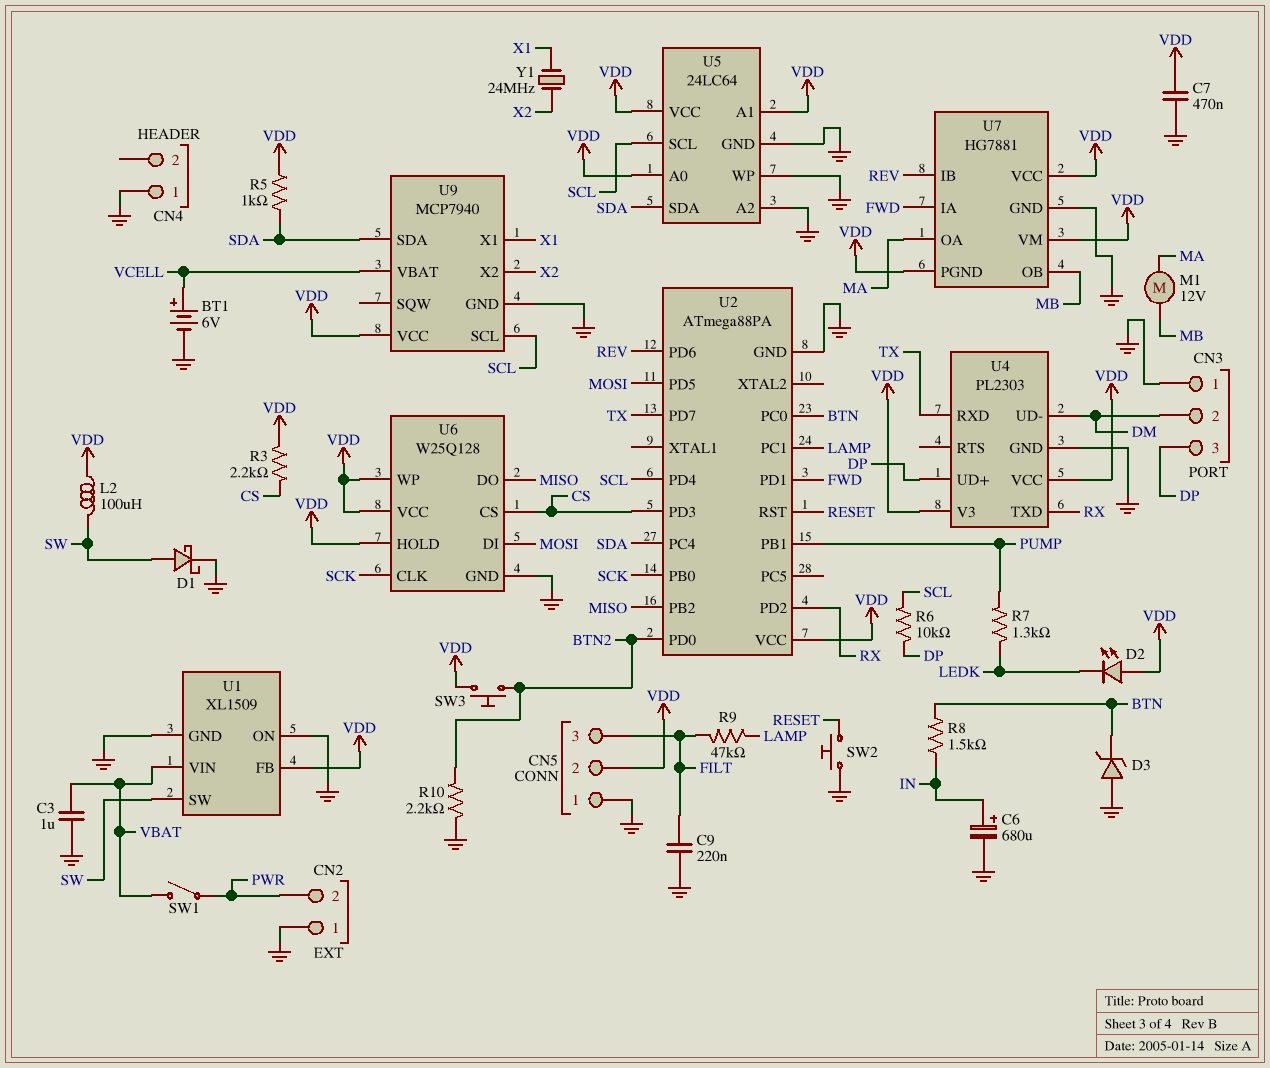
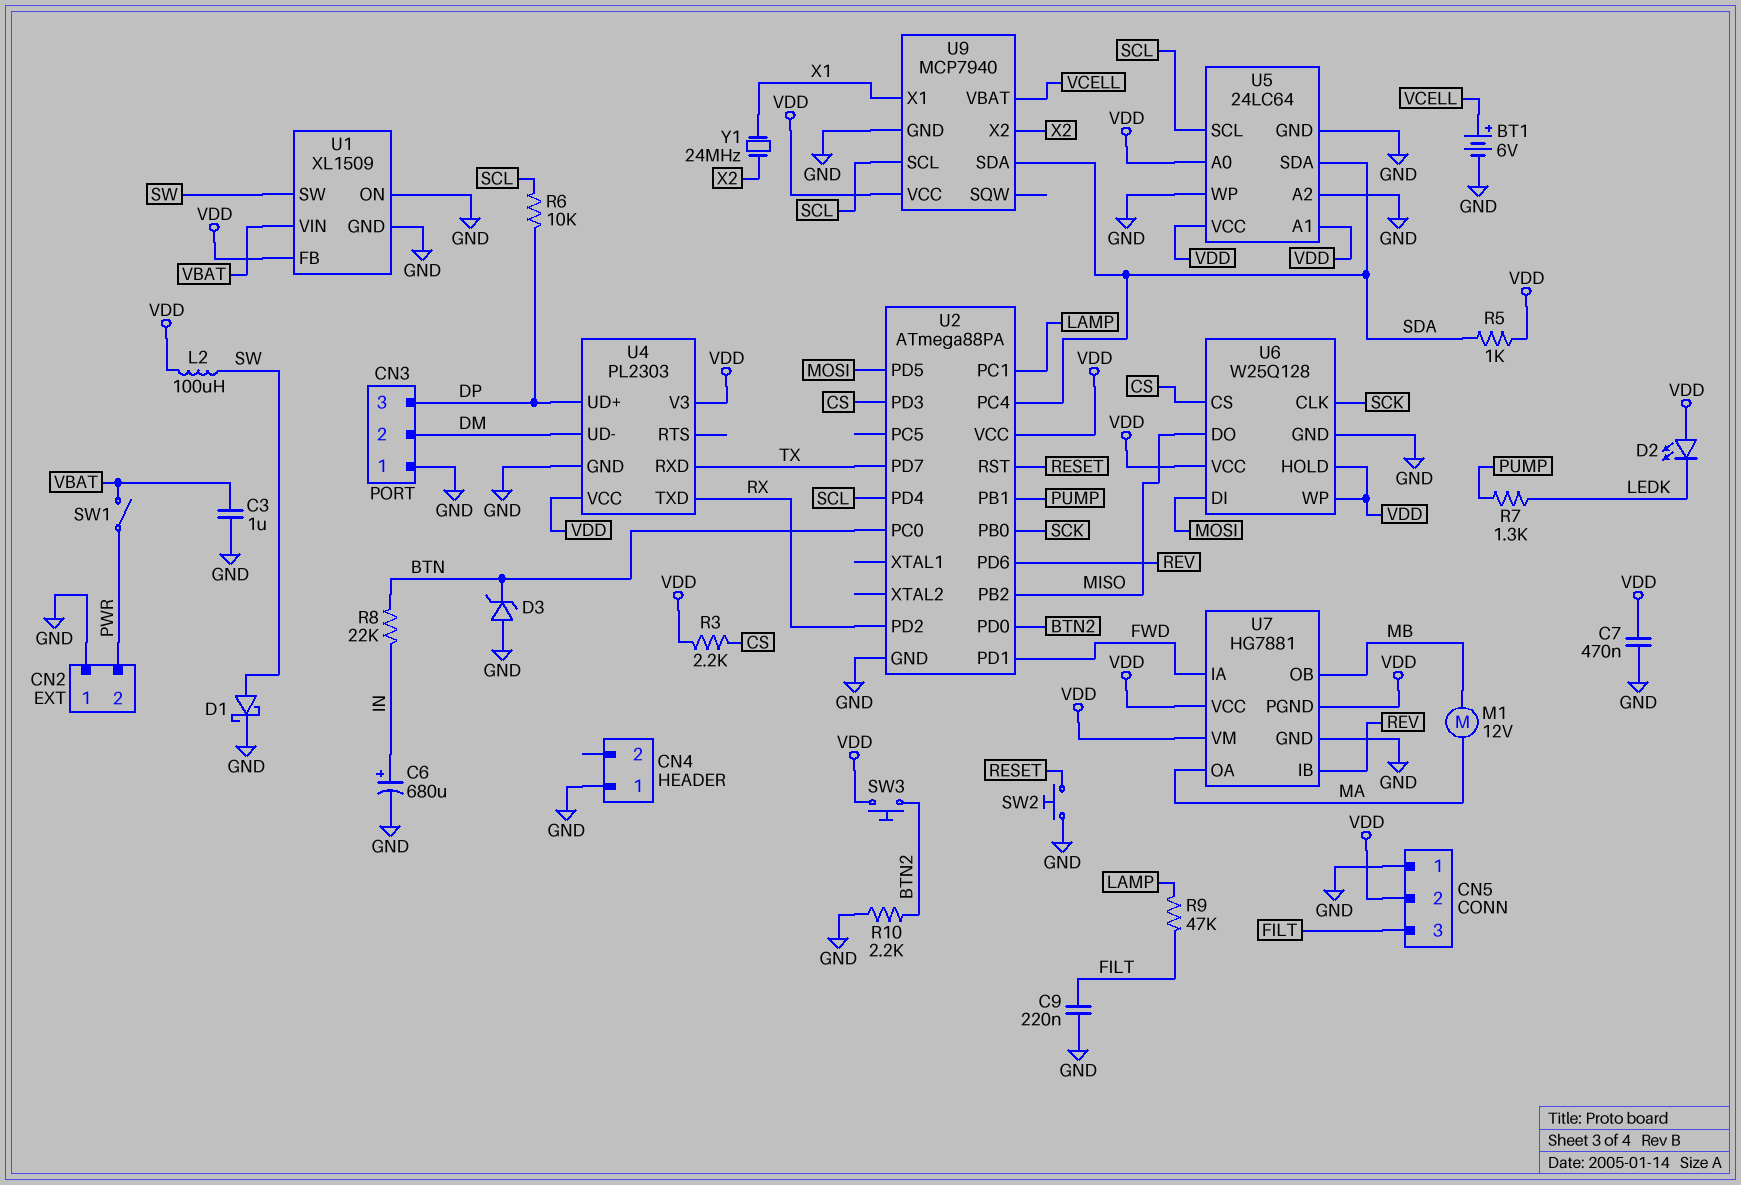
R8: 1.5k (BTN, IN) -> 22k (BTN, IN)

